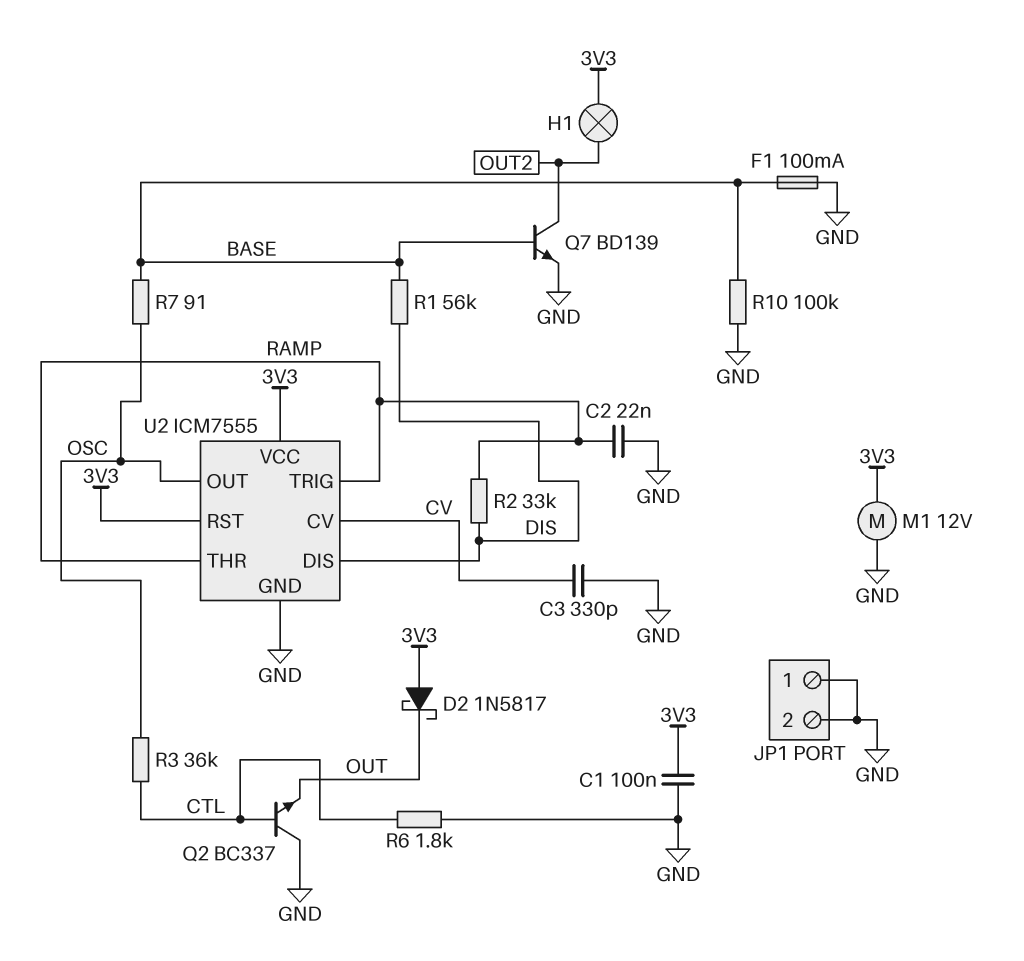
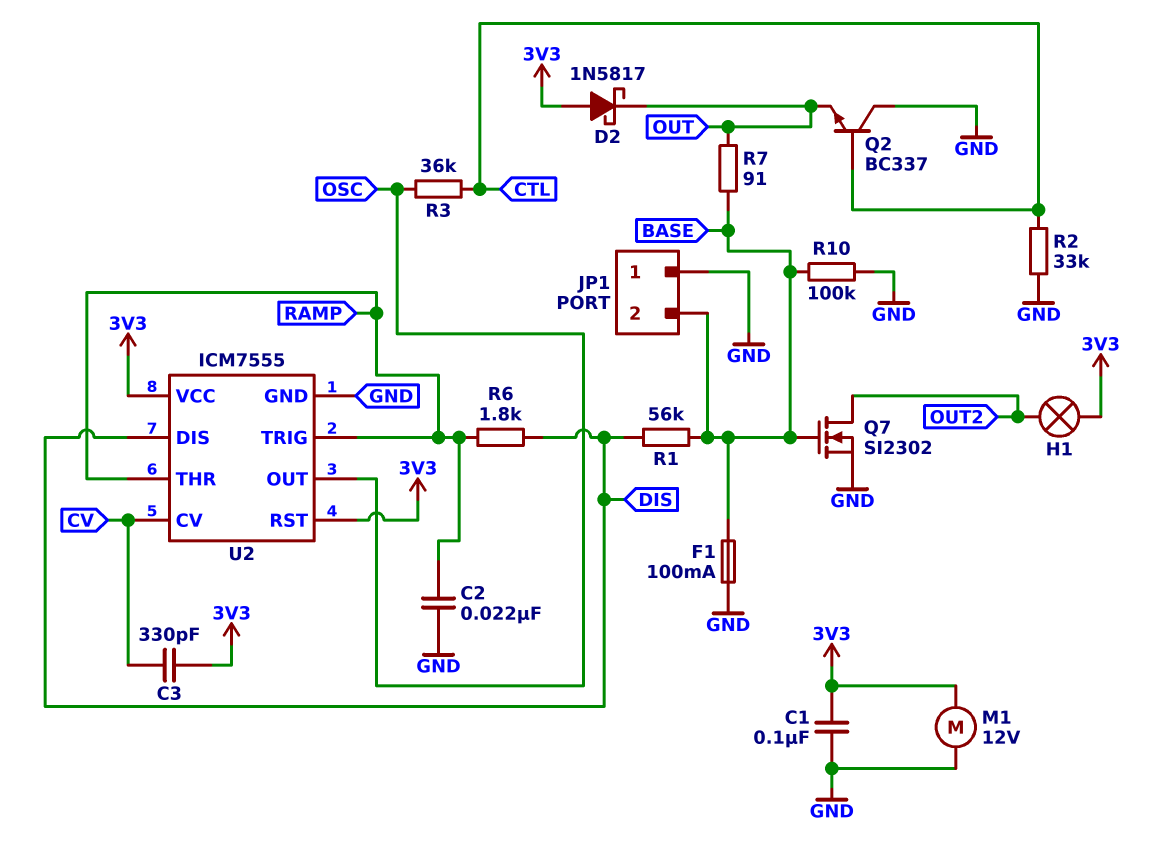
C3: 330pF (CV, GND) -> 330pF (3V3, CV)
JP1 pin 2: GND -> BASE
Q7: NPN BD139 (B BASE, C OUT2, E GND) -> NMOS SI2302 (G BASE, D OUT2, S GND)
R2: 33k (DIS, RAMP) -> 33k (CTL, GND)
R6: 1.8k (CTL, GND) -> 1.8k (DIS, RAMP)
R7: 91 (BASE, OSC) -> 91 (BASE, OUT)

